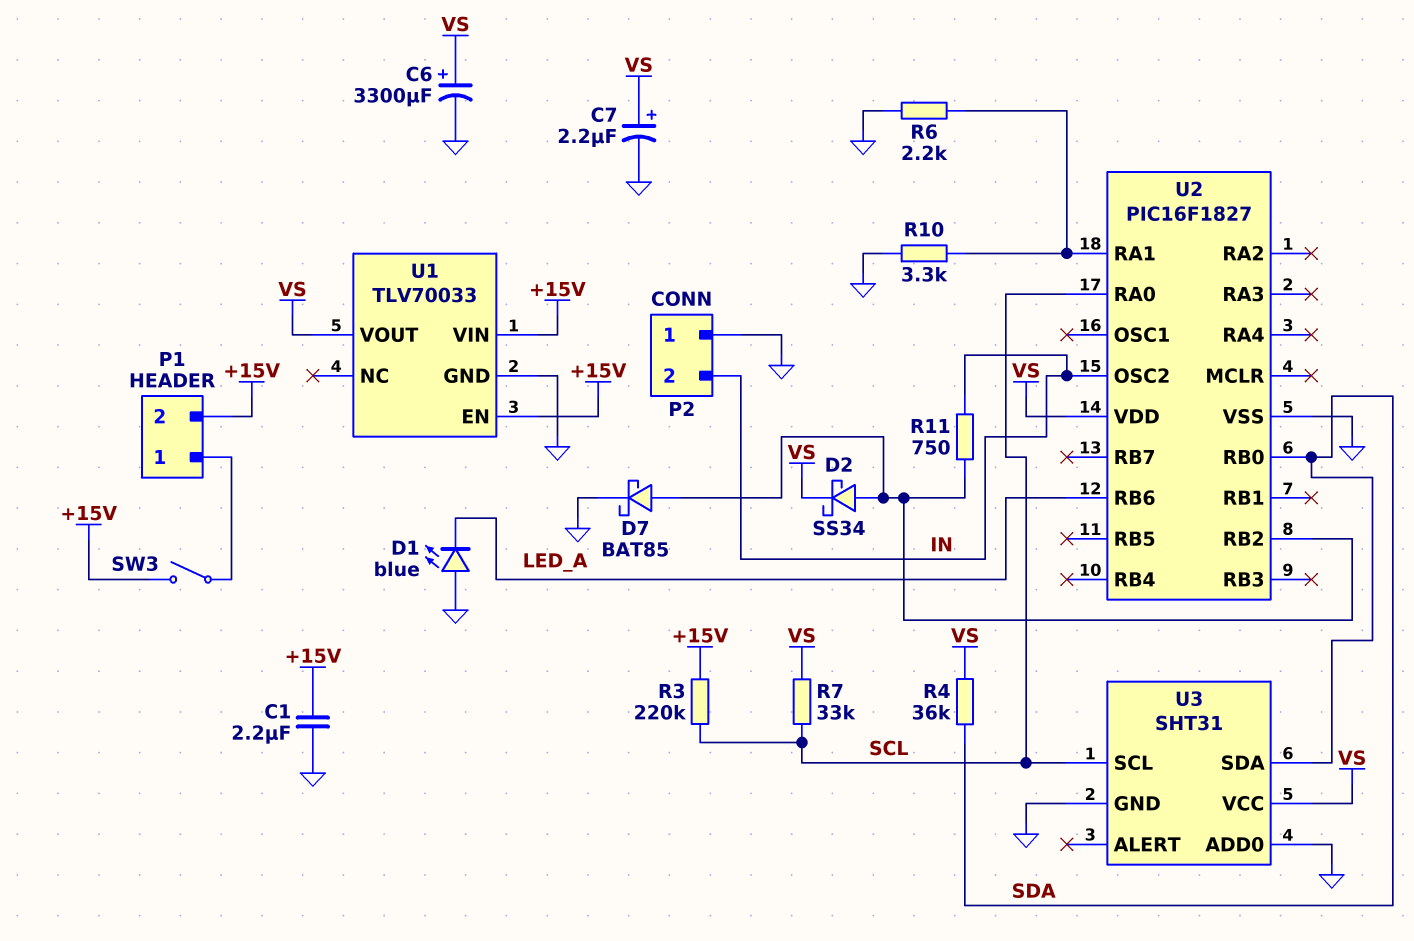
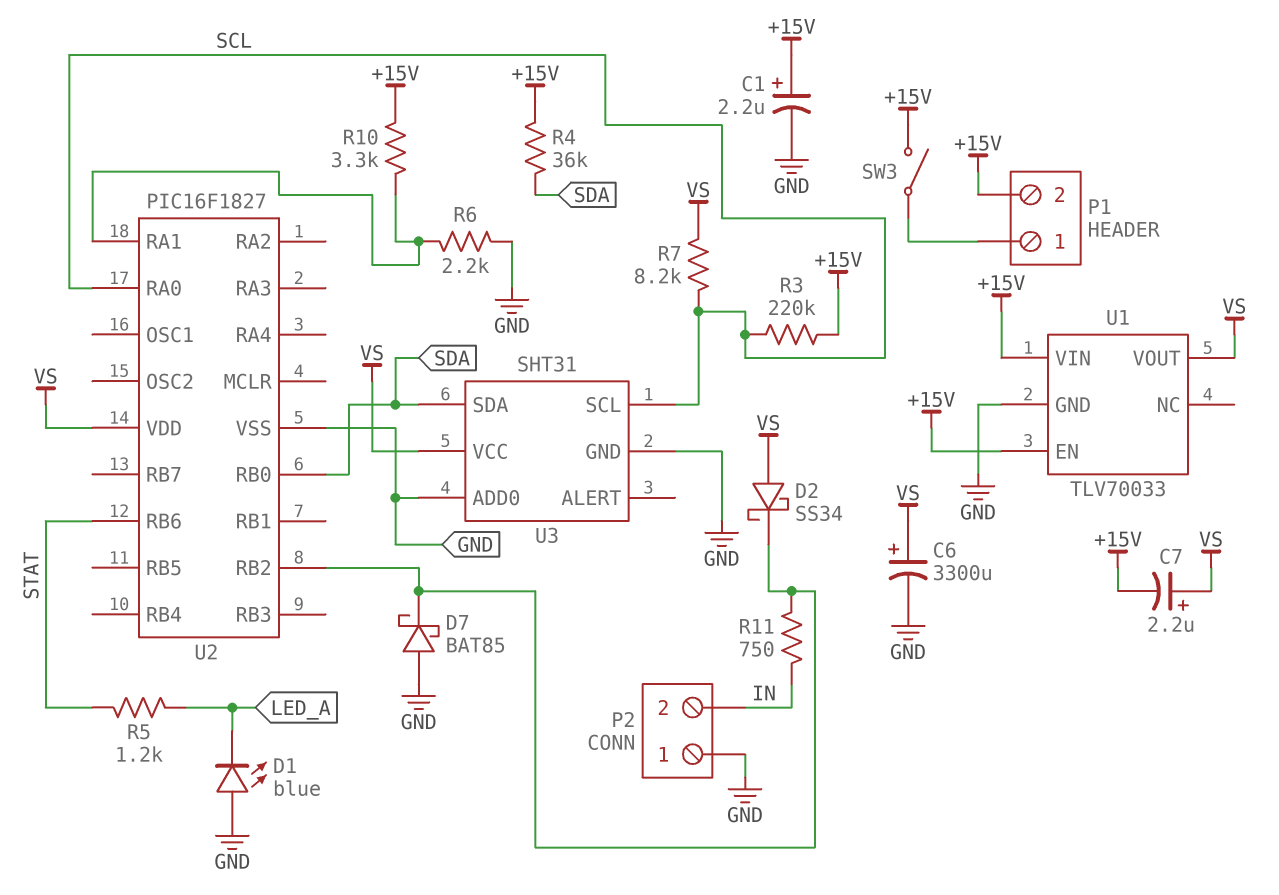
C1: 2.2uF (+15V, GND) -> 2.2uF (plus +15V, minus GND)
C7: 2.2uF (plus VS, minus GND) -> 2.2uF (plus VS, minus +15V)
D2: schottky SS34 (A U2/RB2, K VS) -> schottky SS34 (A VS, K U2/RB2)
D7: schottky BAT85 (A U2/RB2, K GND) -> schottky BAT85 (A GND, K U2/RB2)
R4: 36k (SDA, VS) -> 36k (+15V, SDA)
R5: none -> 1.2k (LED_A, STAT)
R7: 33k (SCL, VS) -> 8.2k (SCL, VS)
R10: 3.3k (GND, U2/RA1) -> 3.3k (+15V, U2/RA1)
U2 pin OSC2: IN -> none
U2 pin RB6: LED_A -> STAT

